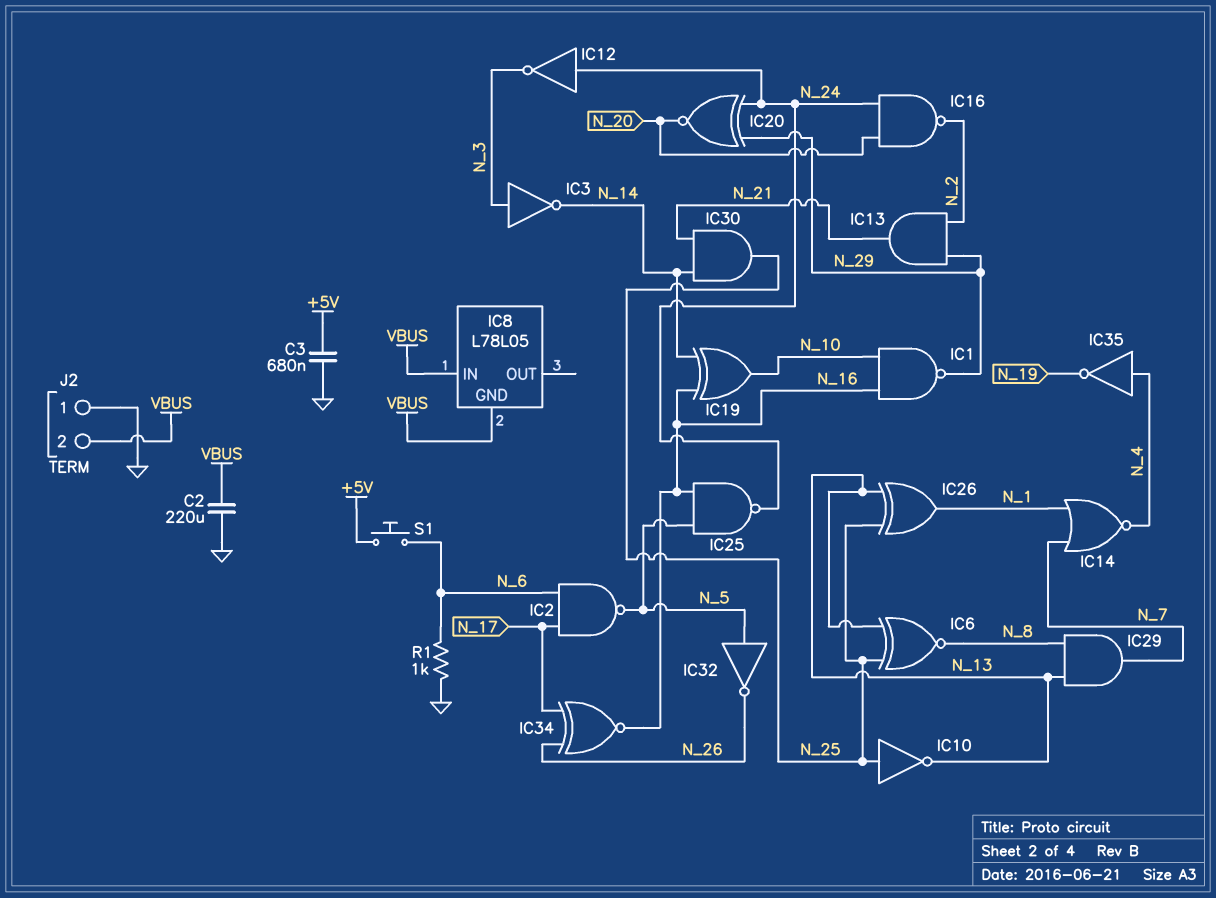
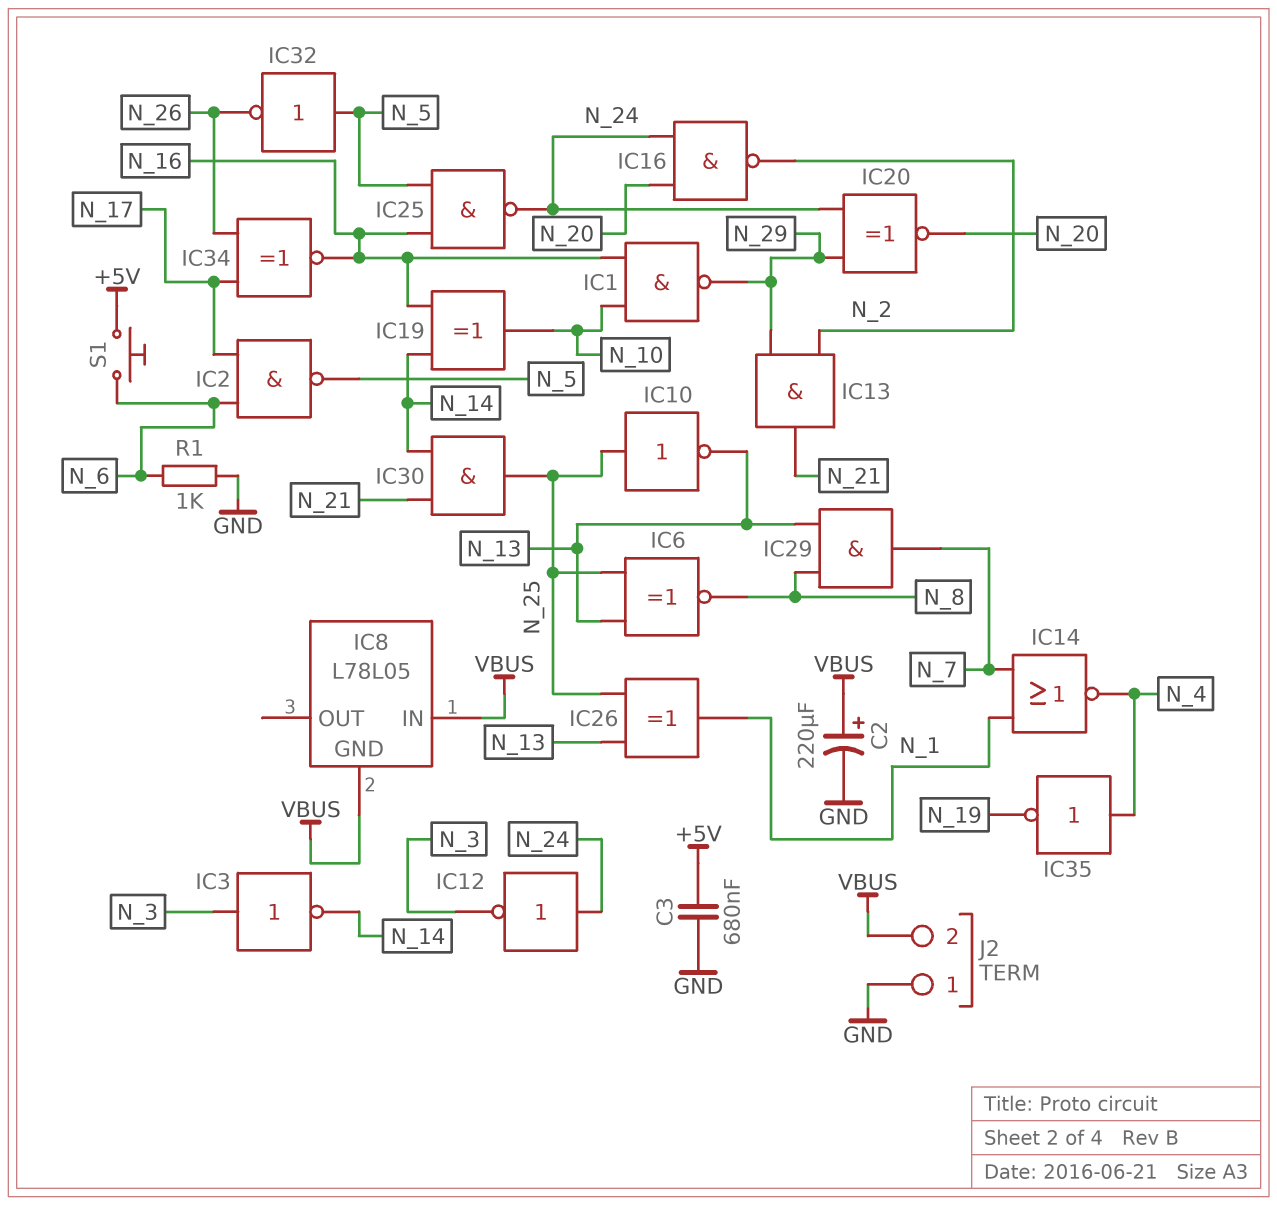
C2: 220uF (GND, VBUS) -> 220uF (plus VBUS, minus GND)

